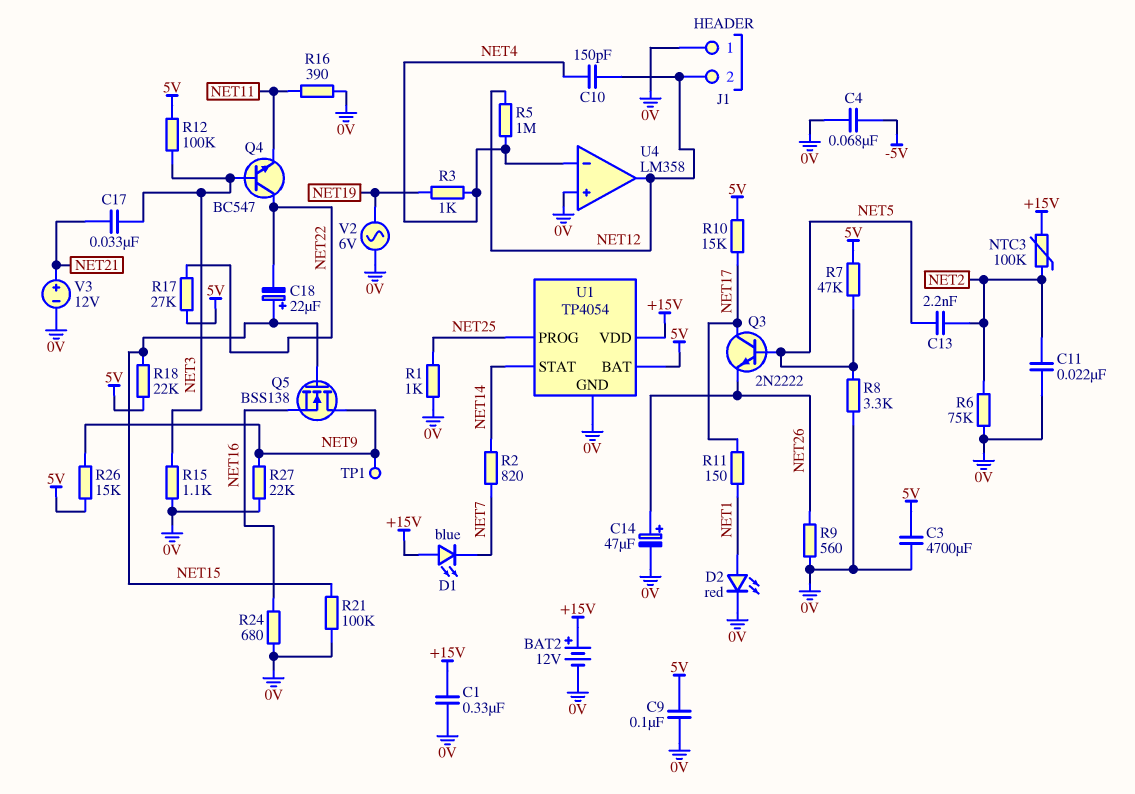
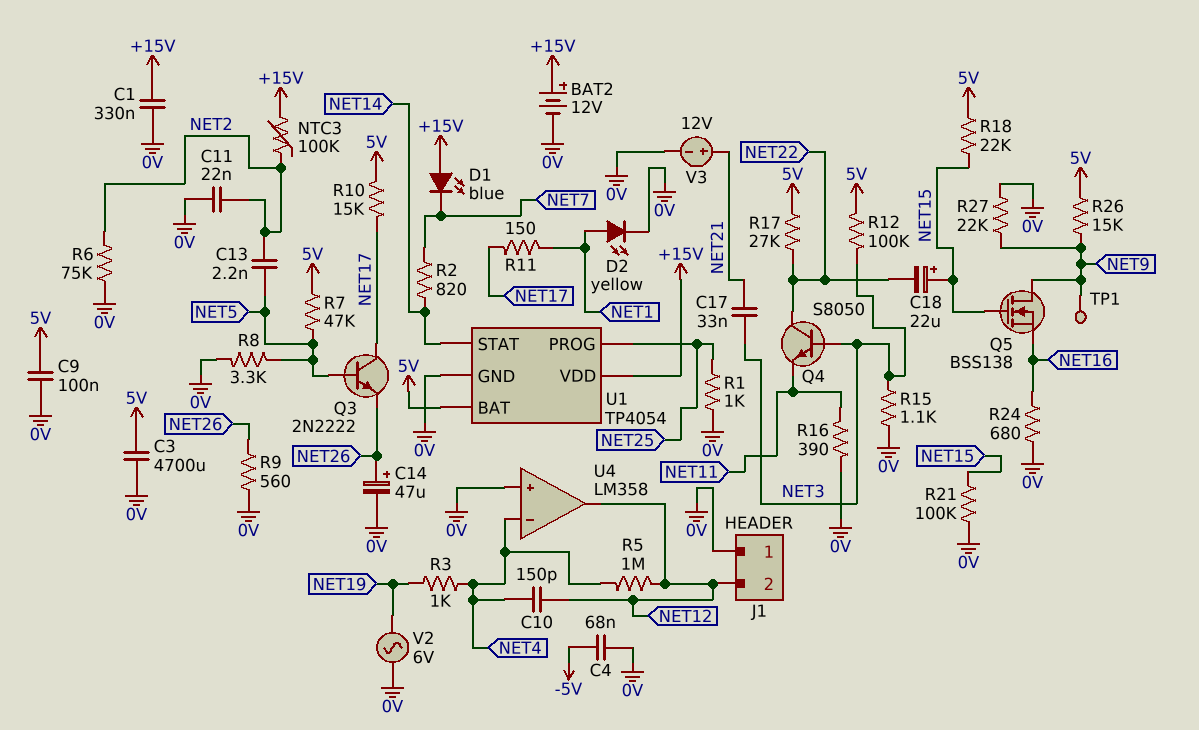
D2: LED red (A NET1, K 0V) -> LED yellow (A NET1, K 0V)
Q4: NPN BC547 (B NET3, C NET22, E NET11) -> NPN S8050 (B NET3, C NET22, E NET11)

